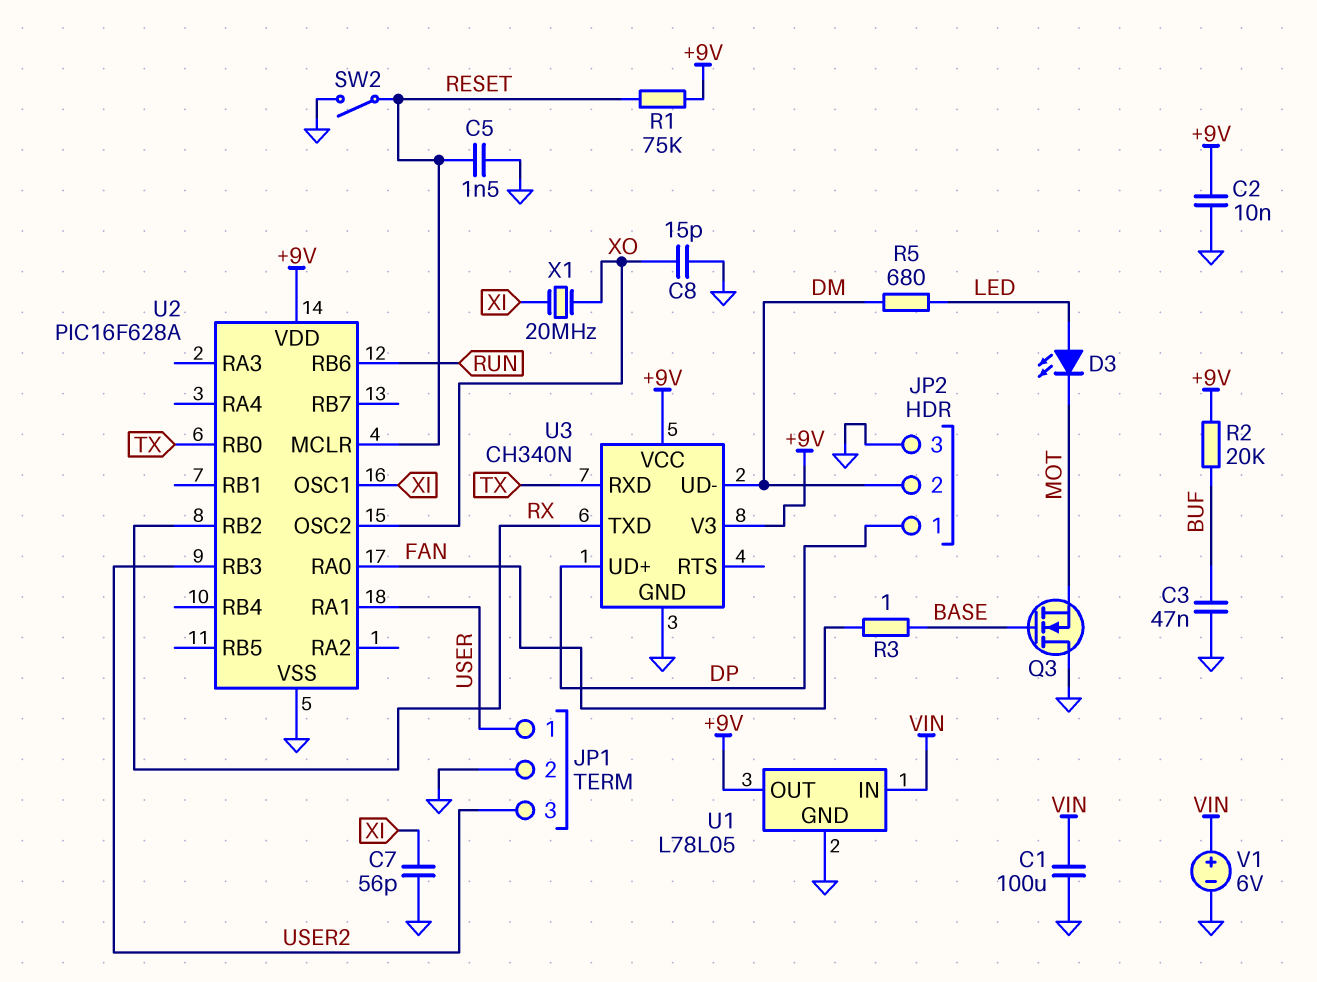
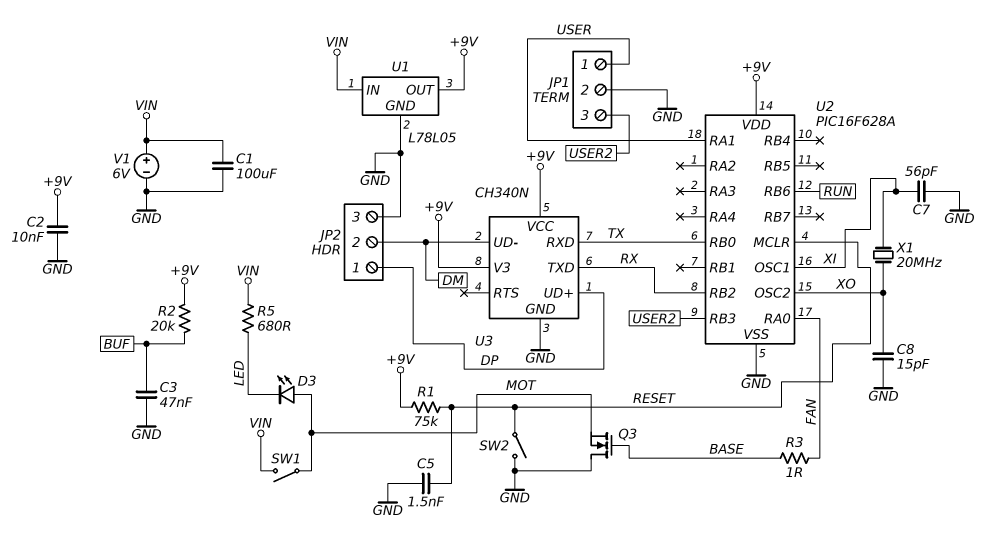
D3: LED (A LED, K MOT) -> LED (A MOT, K LED)
R5: 680 (DM, LED) -> 680 (LED, VIN)
SW1: none -> switch (MOT, VIN)

